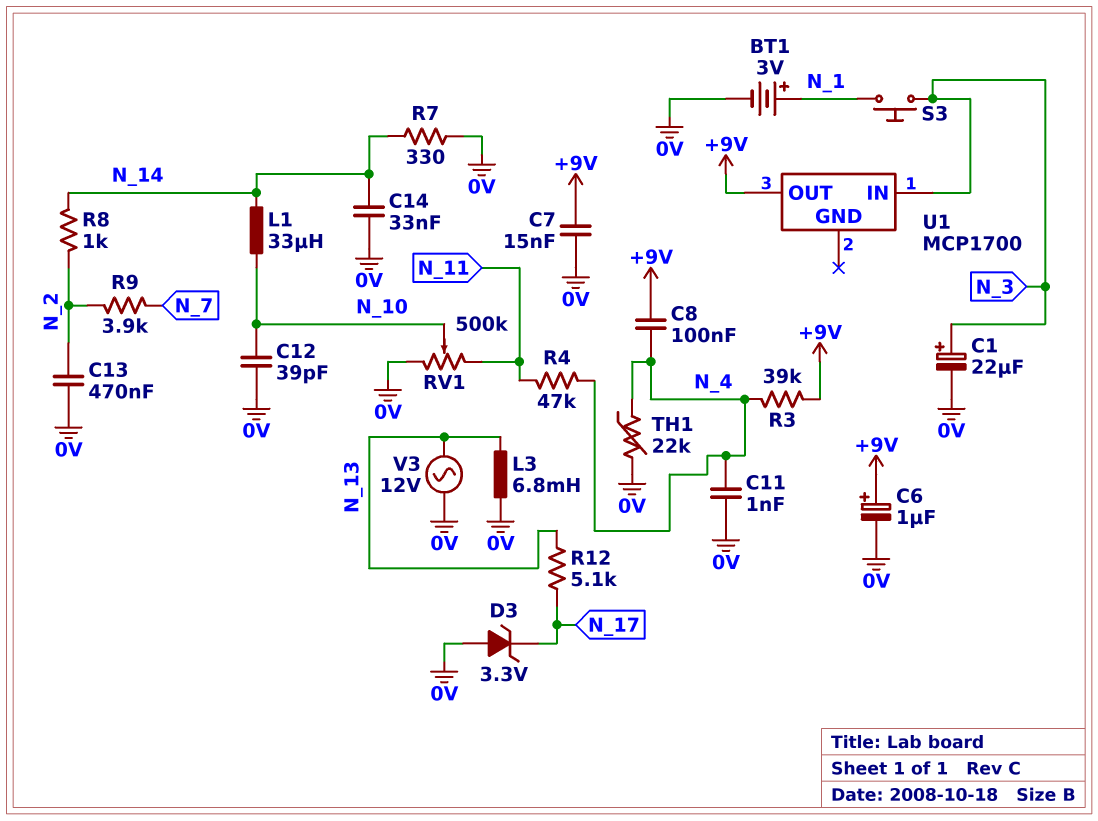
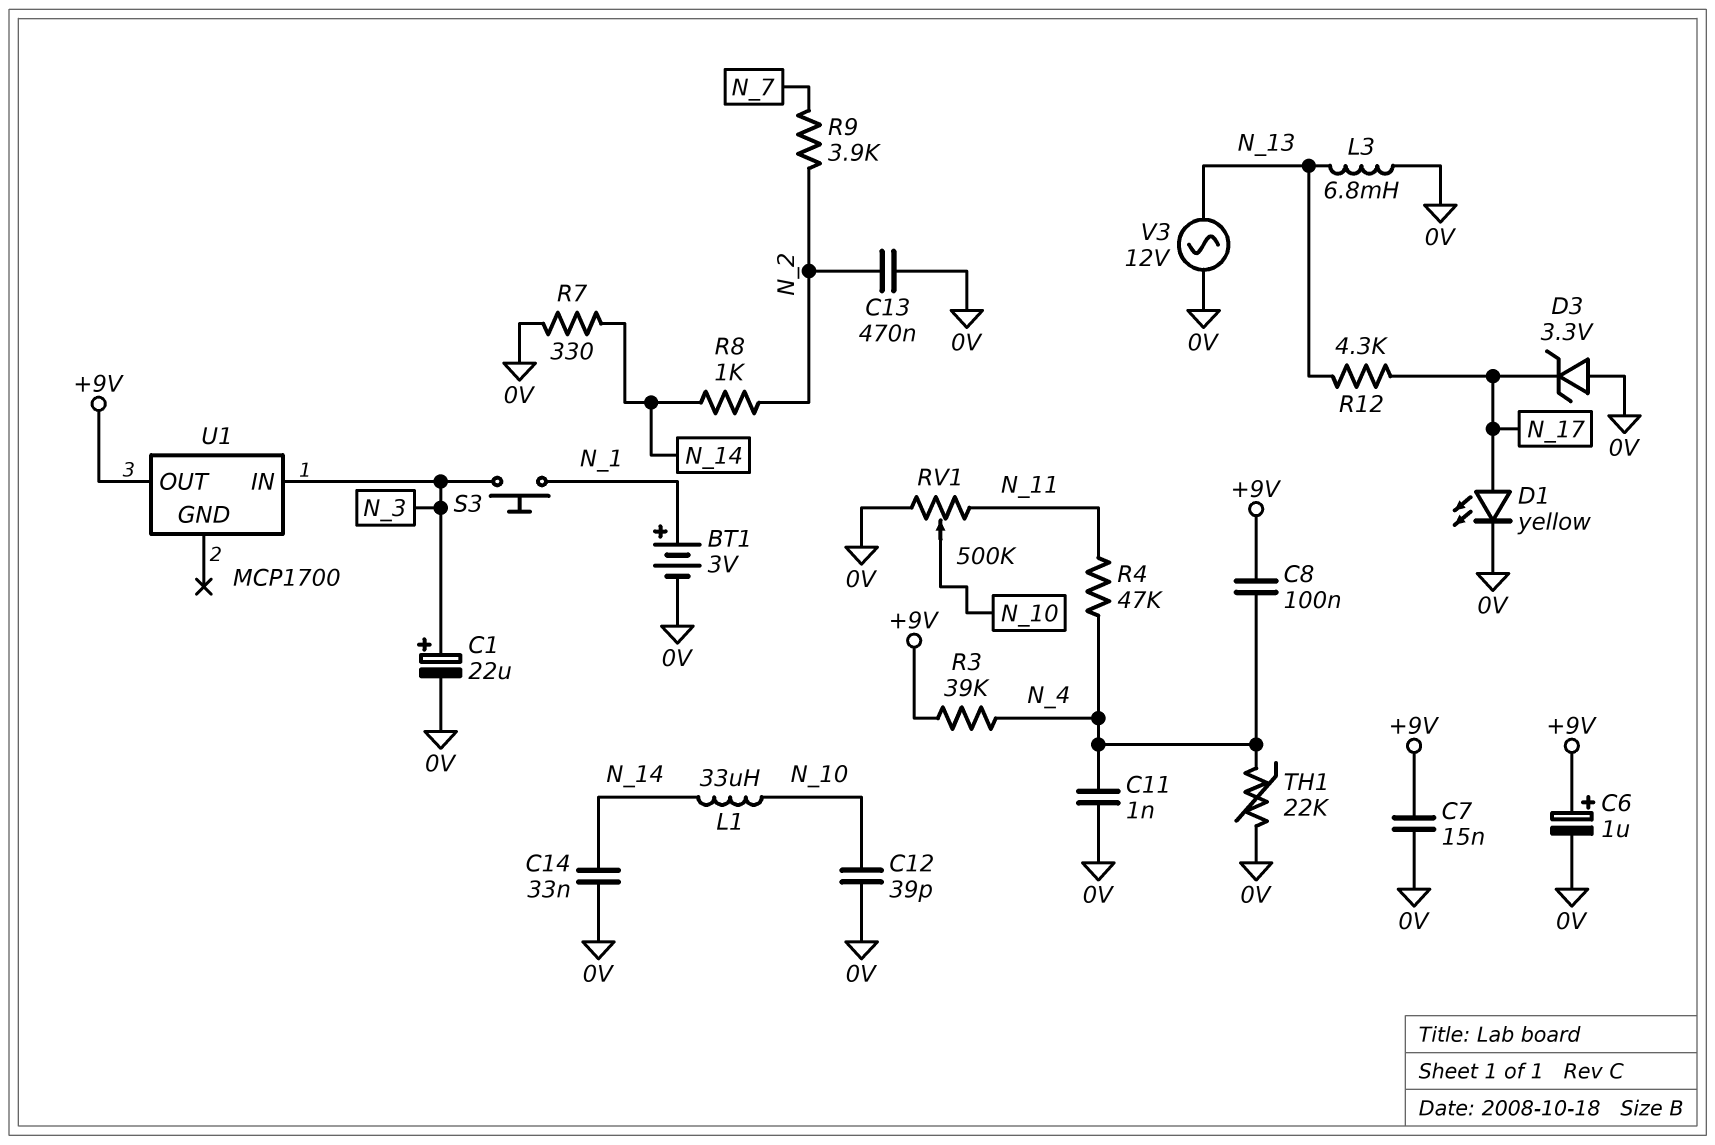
D1: none -> LED yellow (A N_17, K 0V)
R12: 5.1k (N_13, N_17) -> 4.3k (N_13, N_17)

